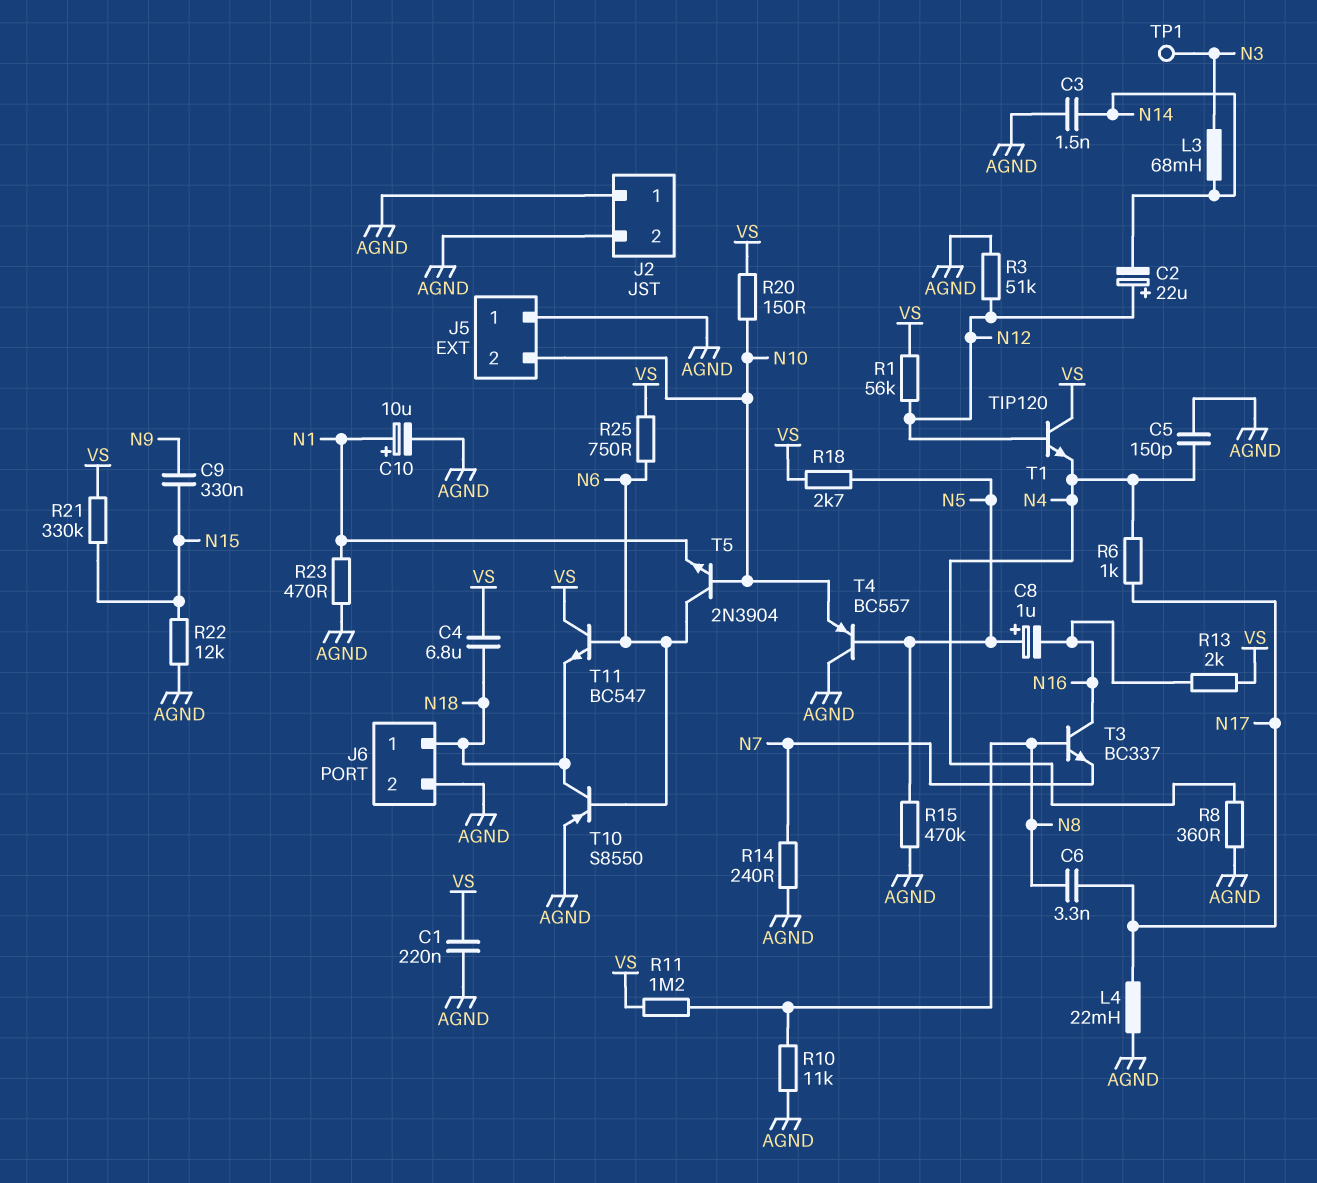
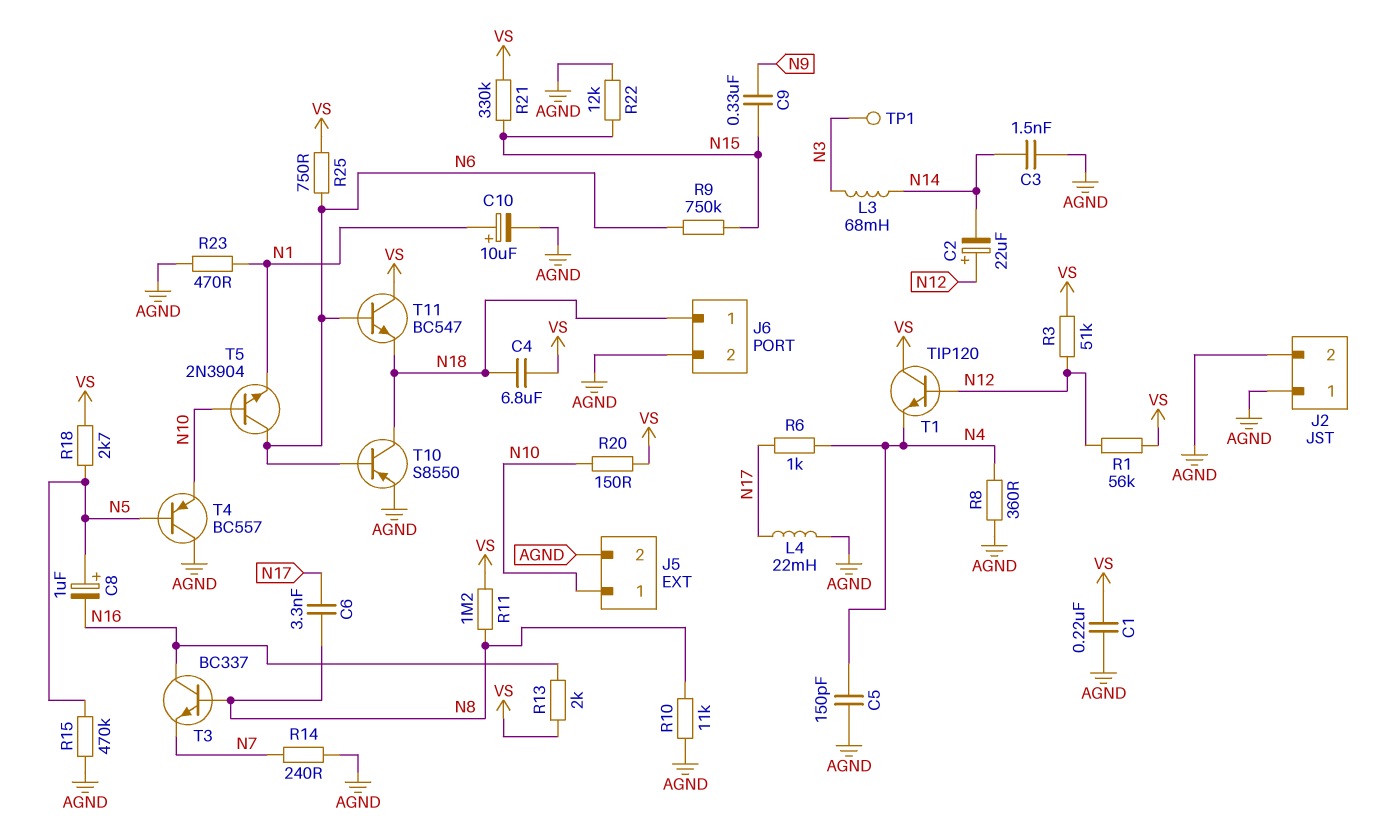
J5 pin 1: AGND -> N10
J5 pin 2: N10 -> AGND
R3: 51k (AGND, N12) -> 51k (N12, VS)
R9: none -> 750k (N6, N15)

